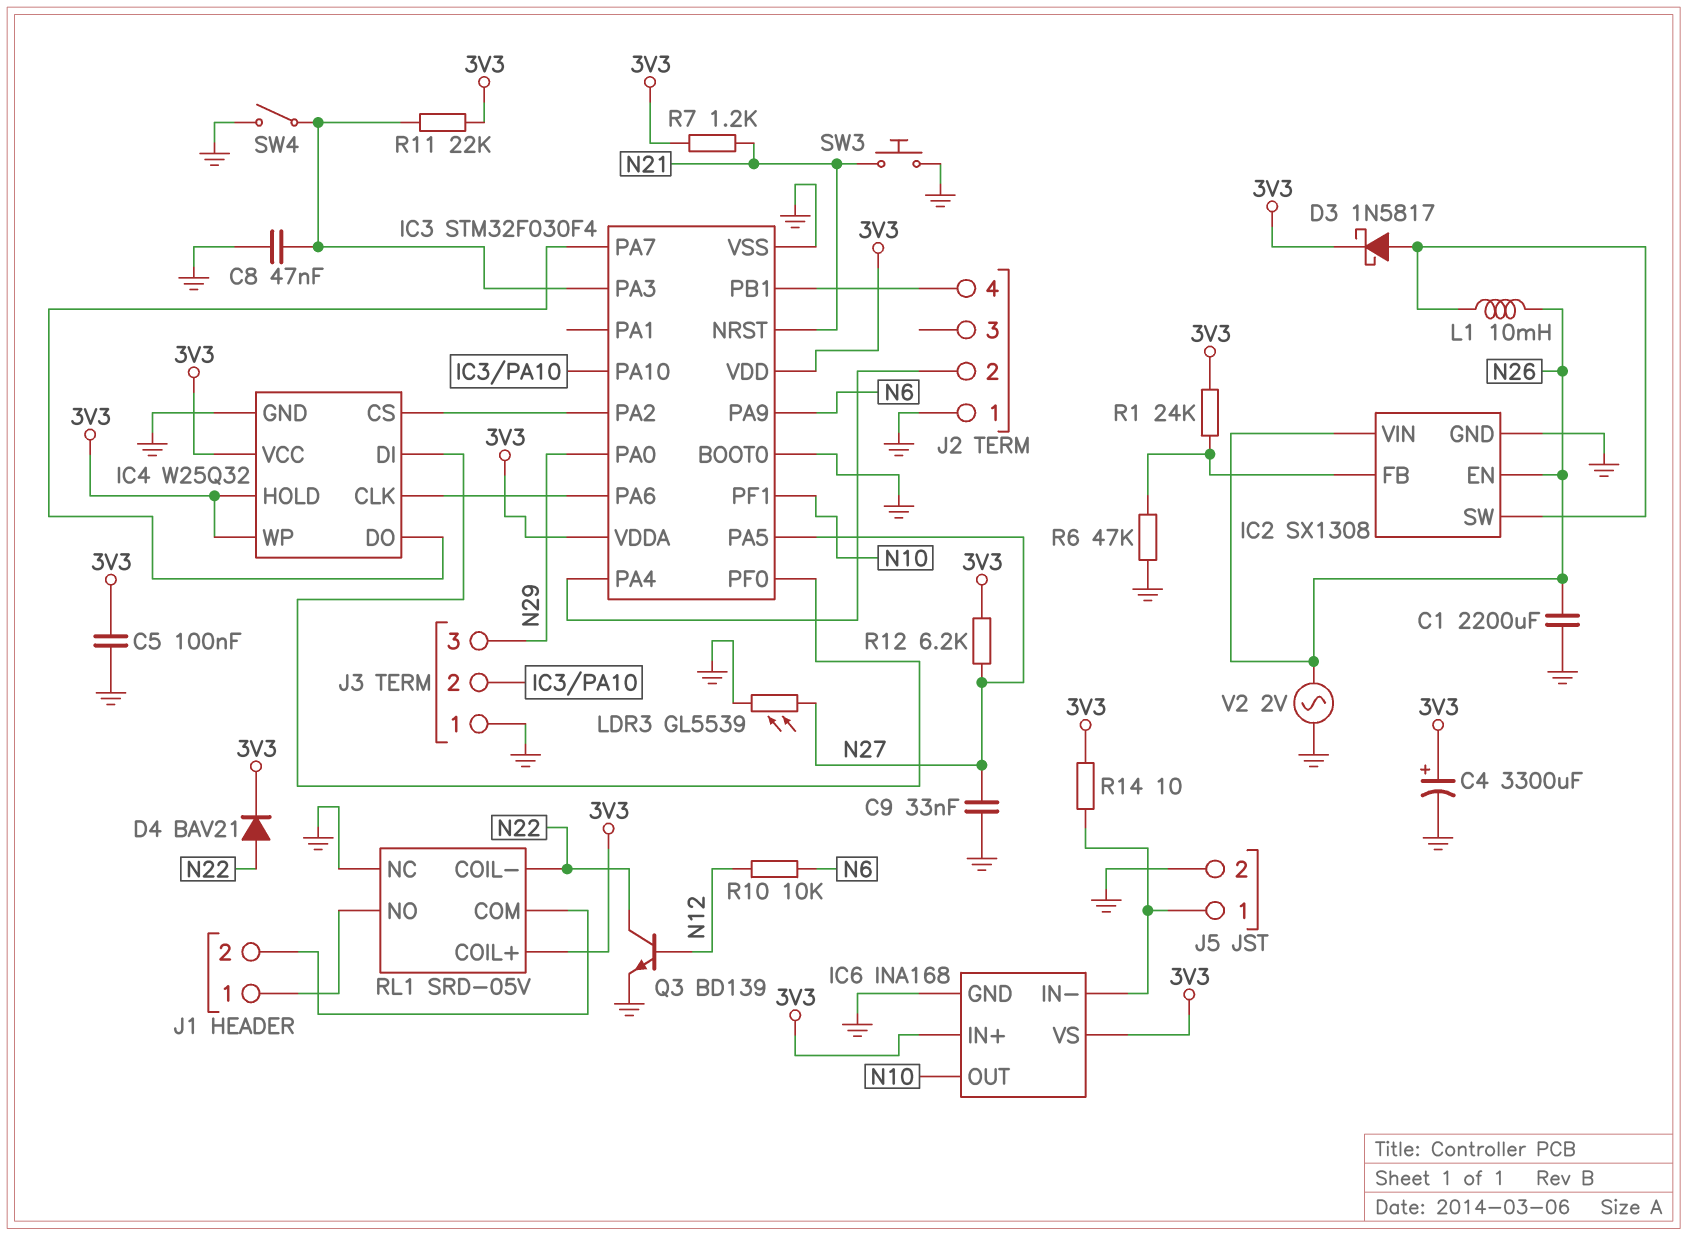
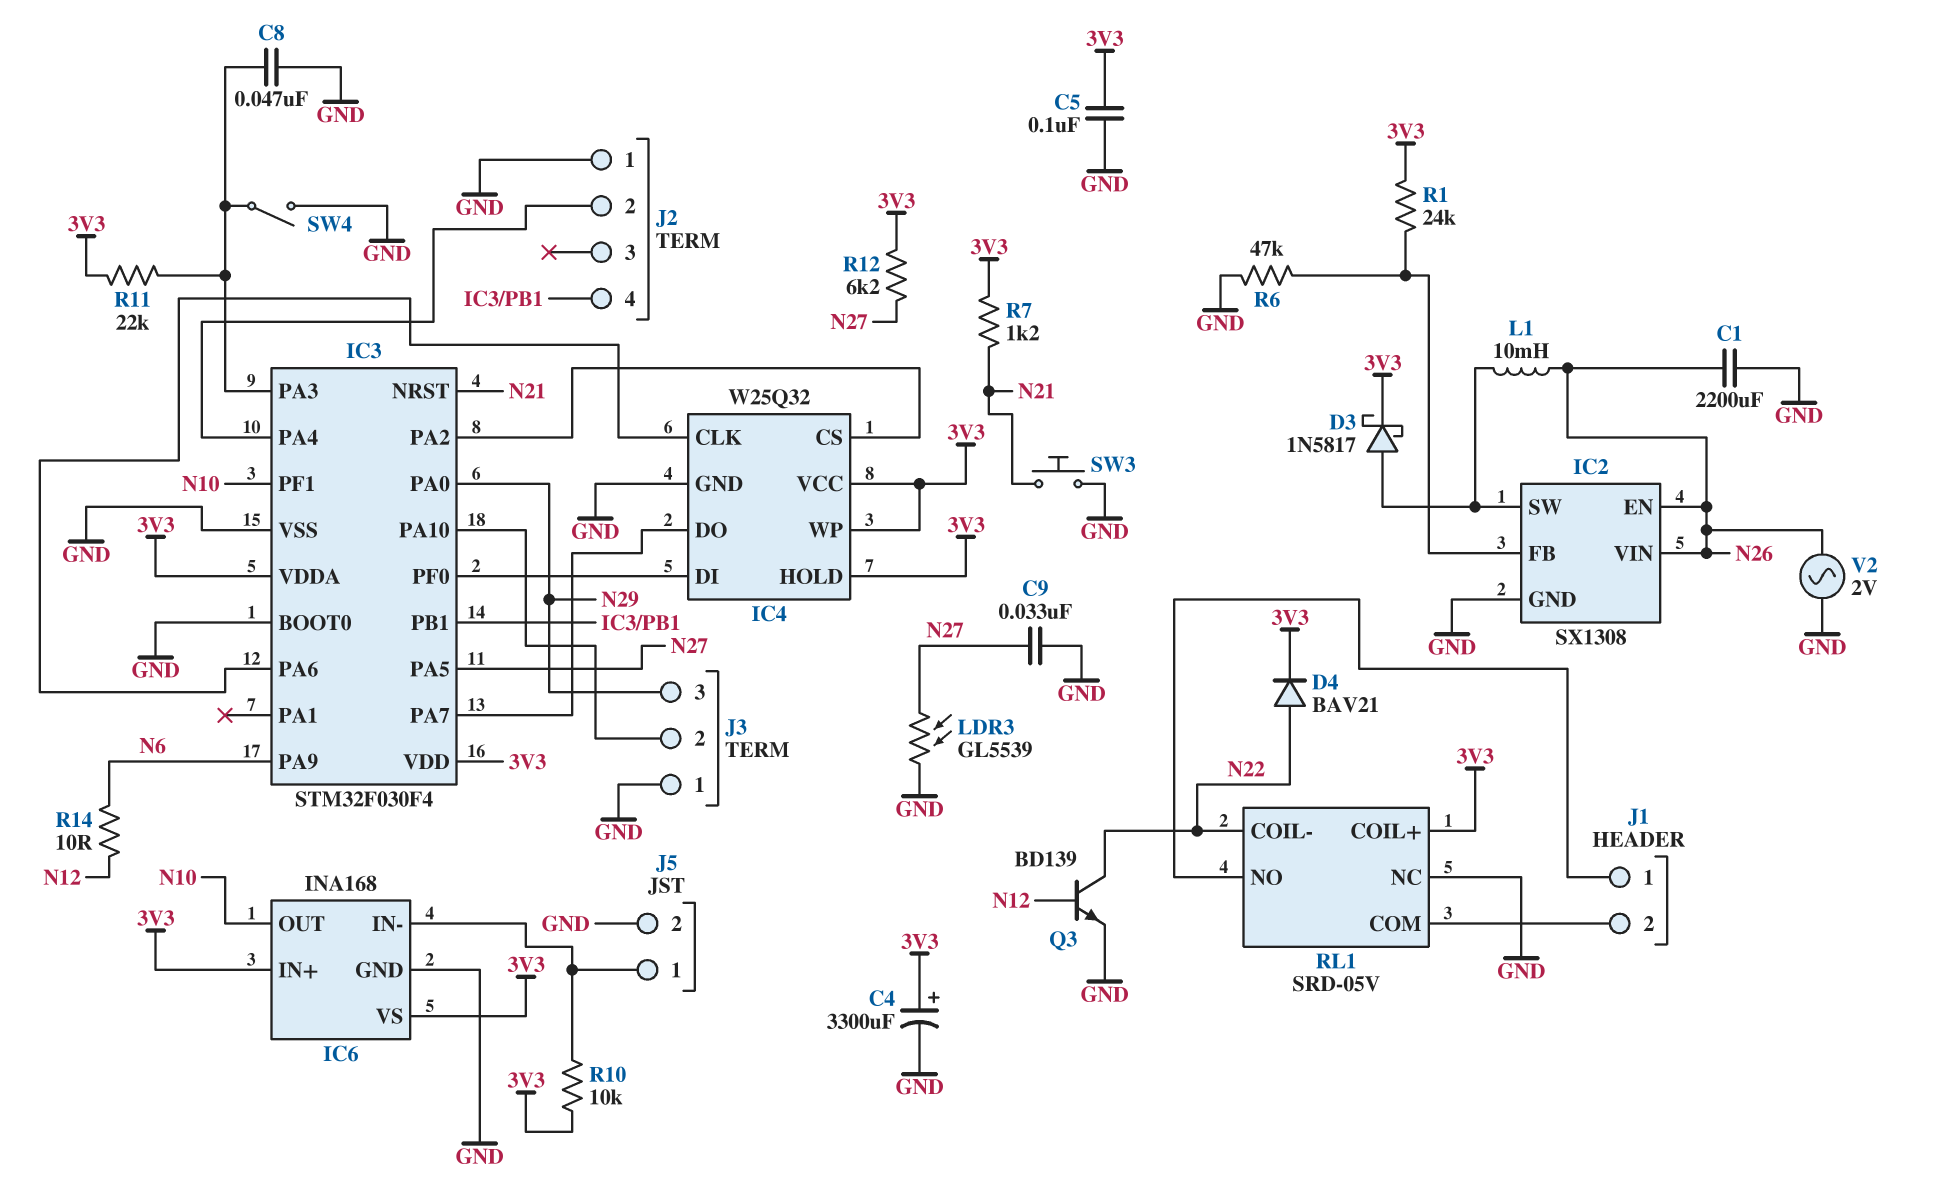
R10: 10k (N6, N12) -> 10k (3V3, IC6/IN-)
R14: 10 (3V3, IC6/IN-) -> 10 (N6, N12)

